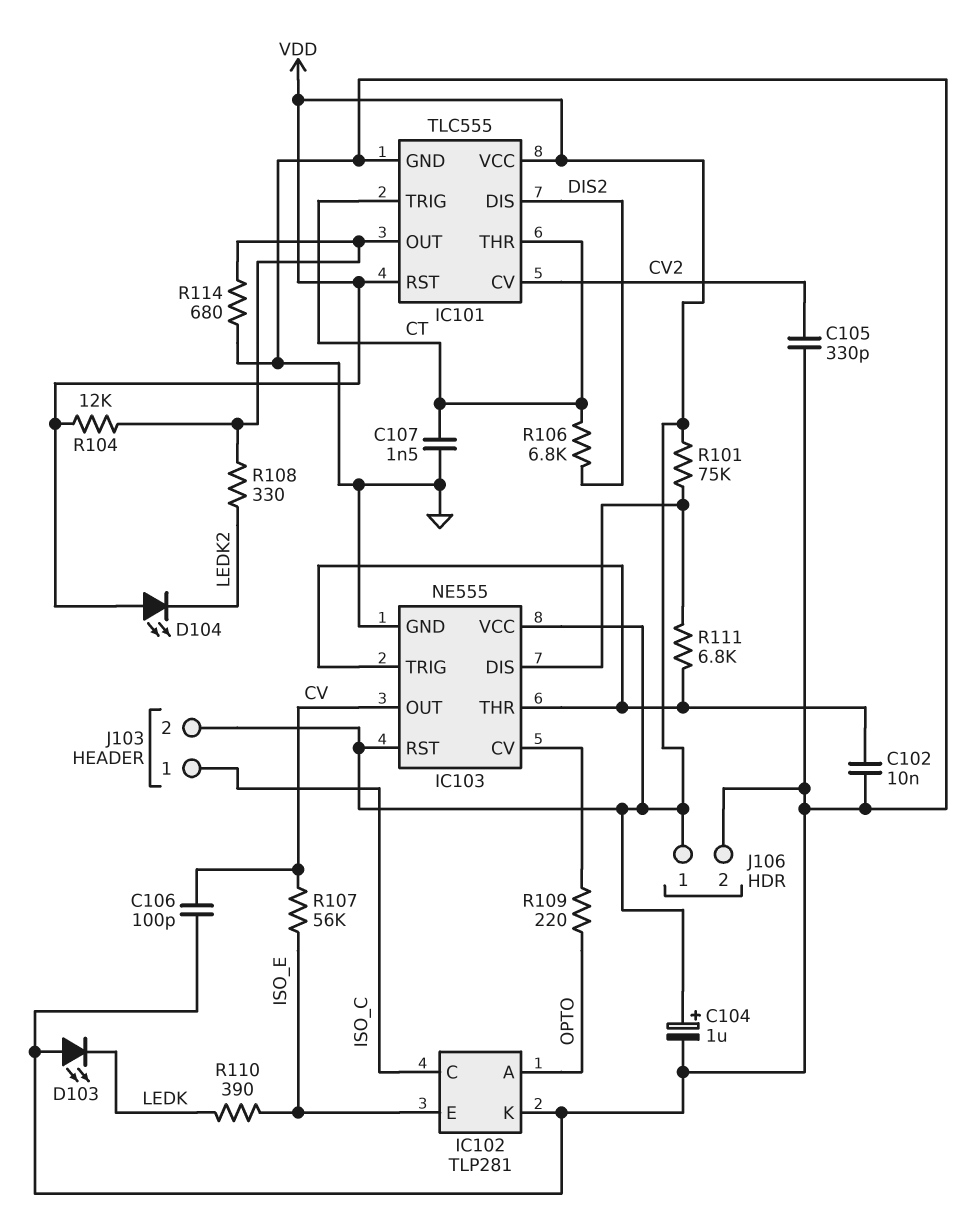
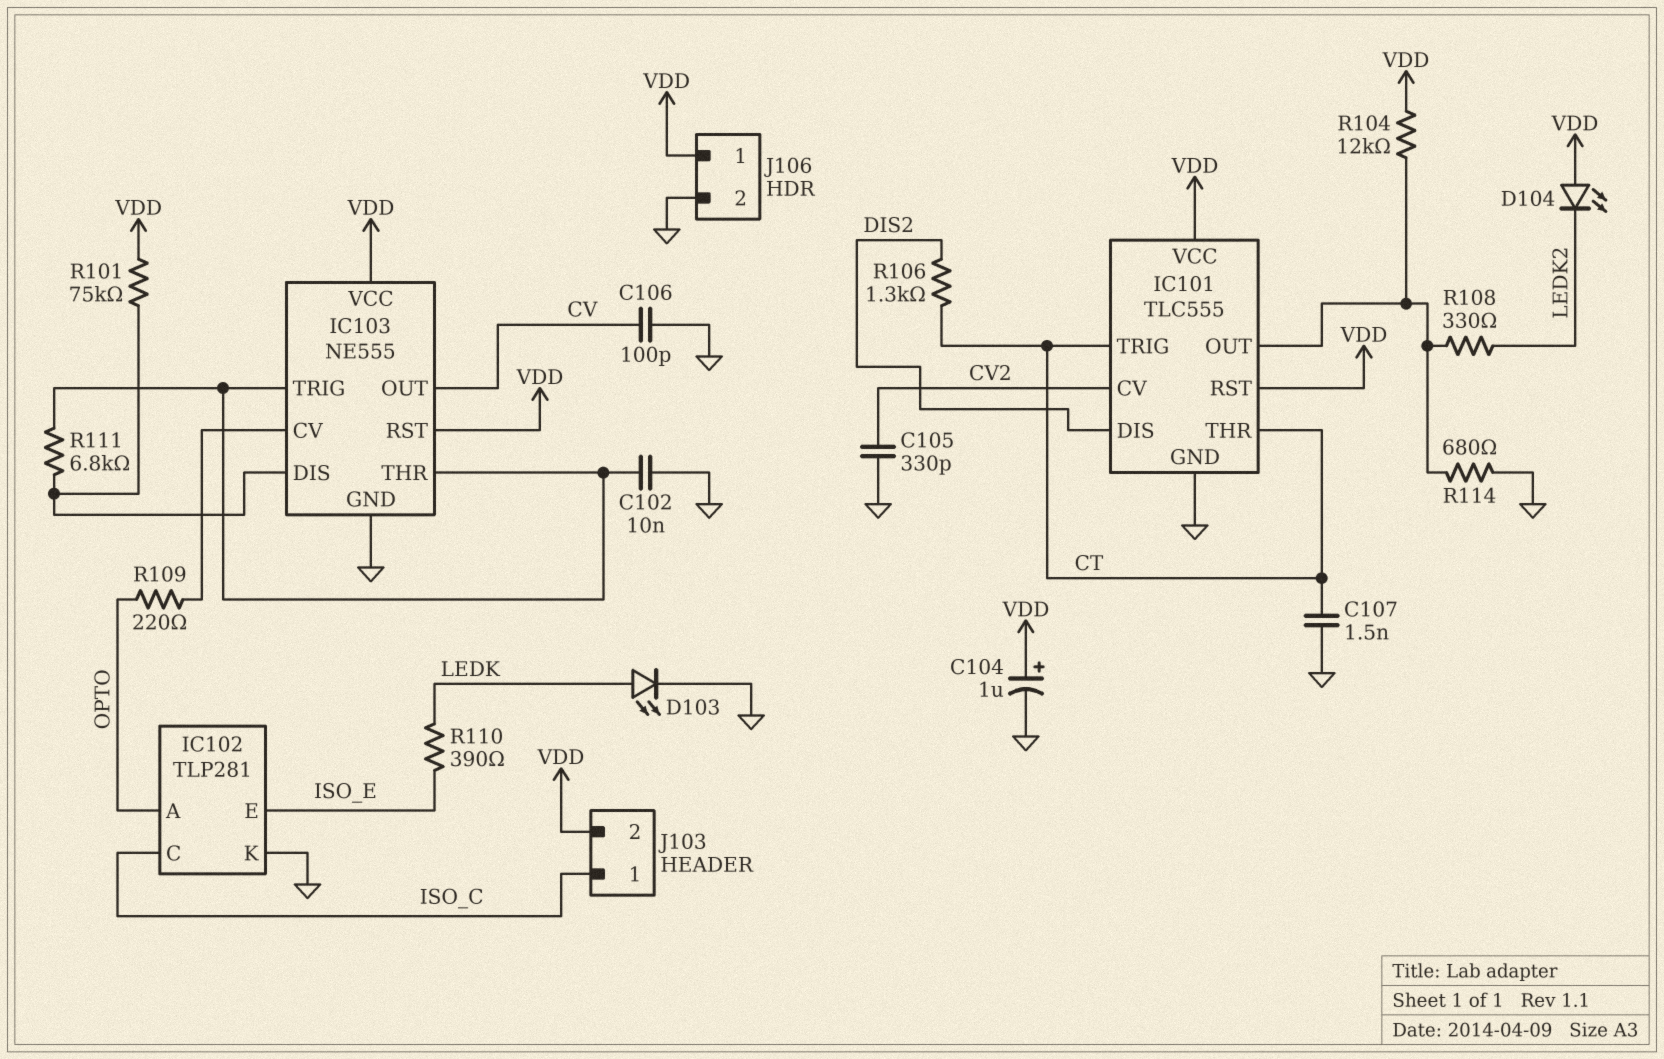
D103: LED (A GND, K LEDK) -> LED (A LEDK, K GND)
R106: 6.8k (CT, DIS2) -> 1.3k (CT, DIS2)
R107: 56k (CV, ISO_E) -> none

